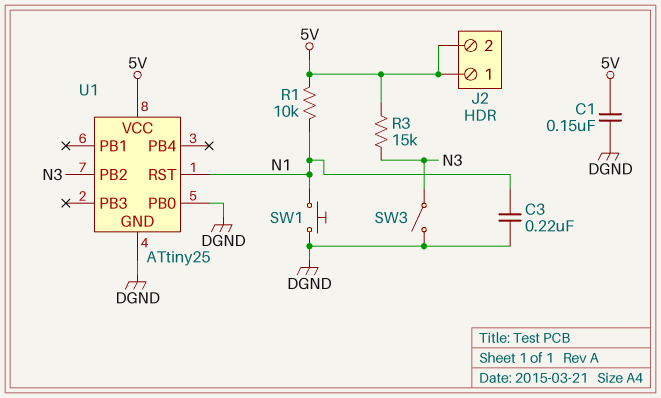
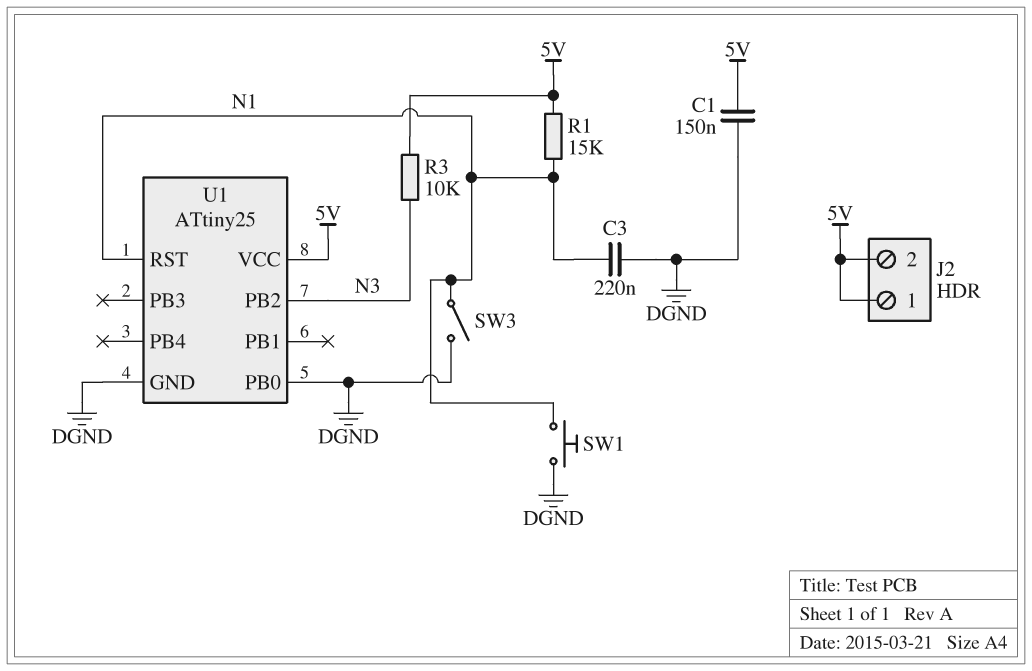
R1: 10k (5V, N1) -> 15k (5V, N1)
R3: 15k (5V, N3) -> 10k (5V, N3)
SW3: switch (DGND, N3) -> switch (DGND, N1)

